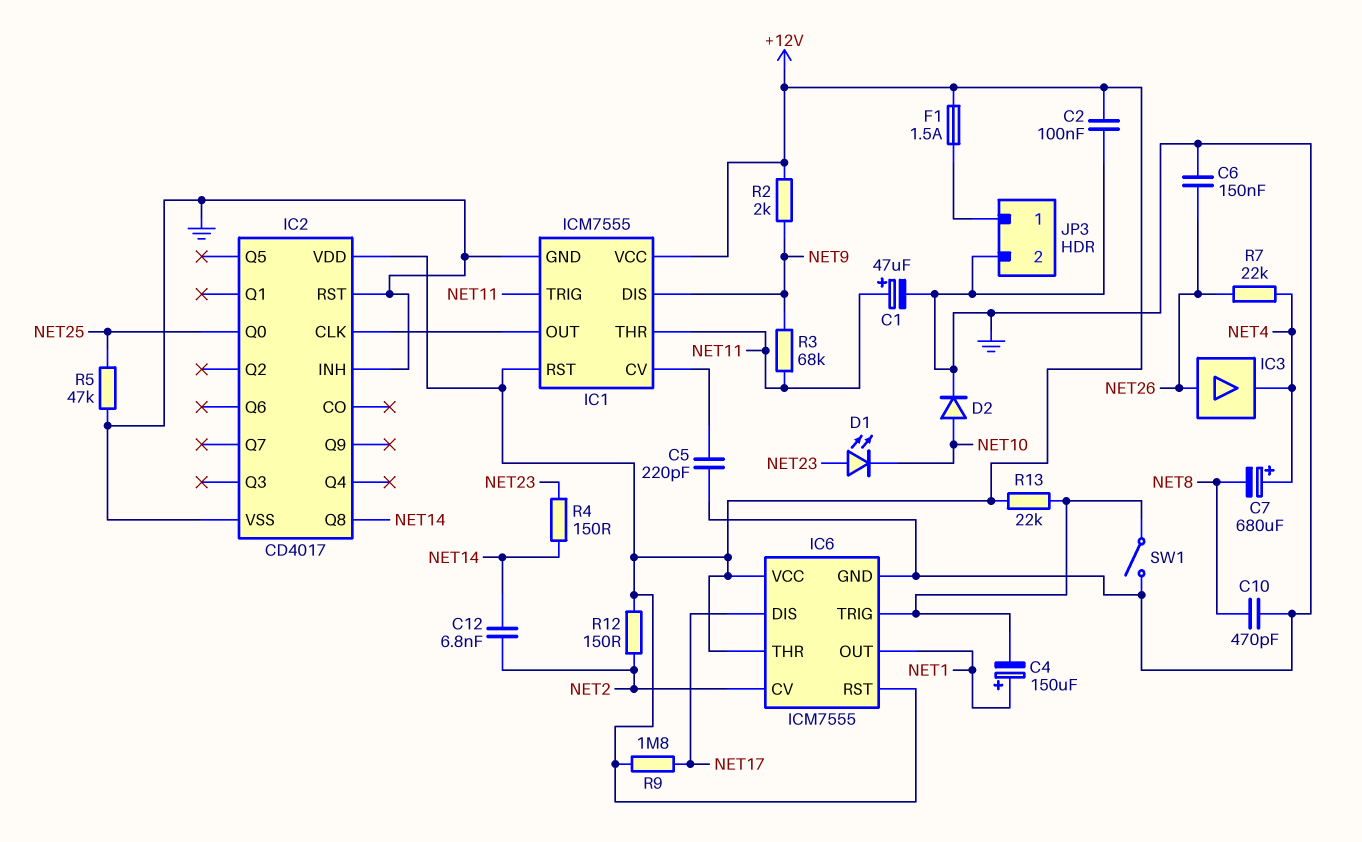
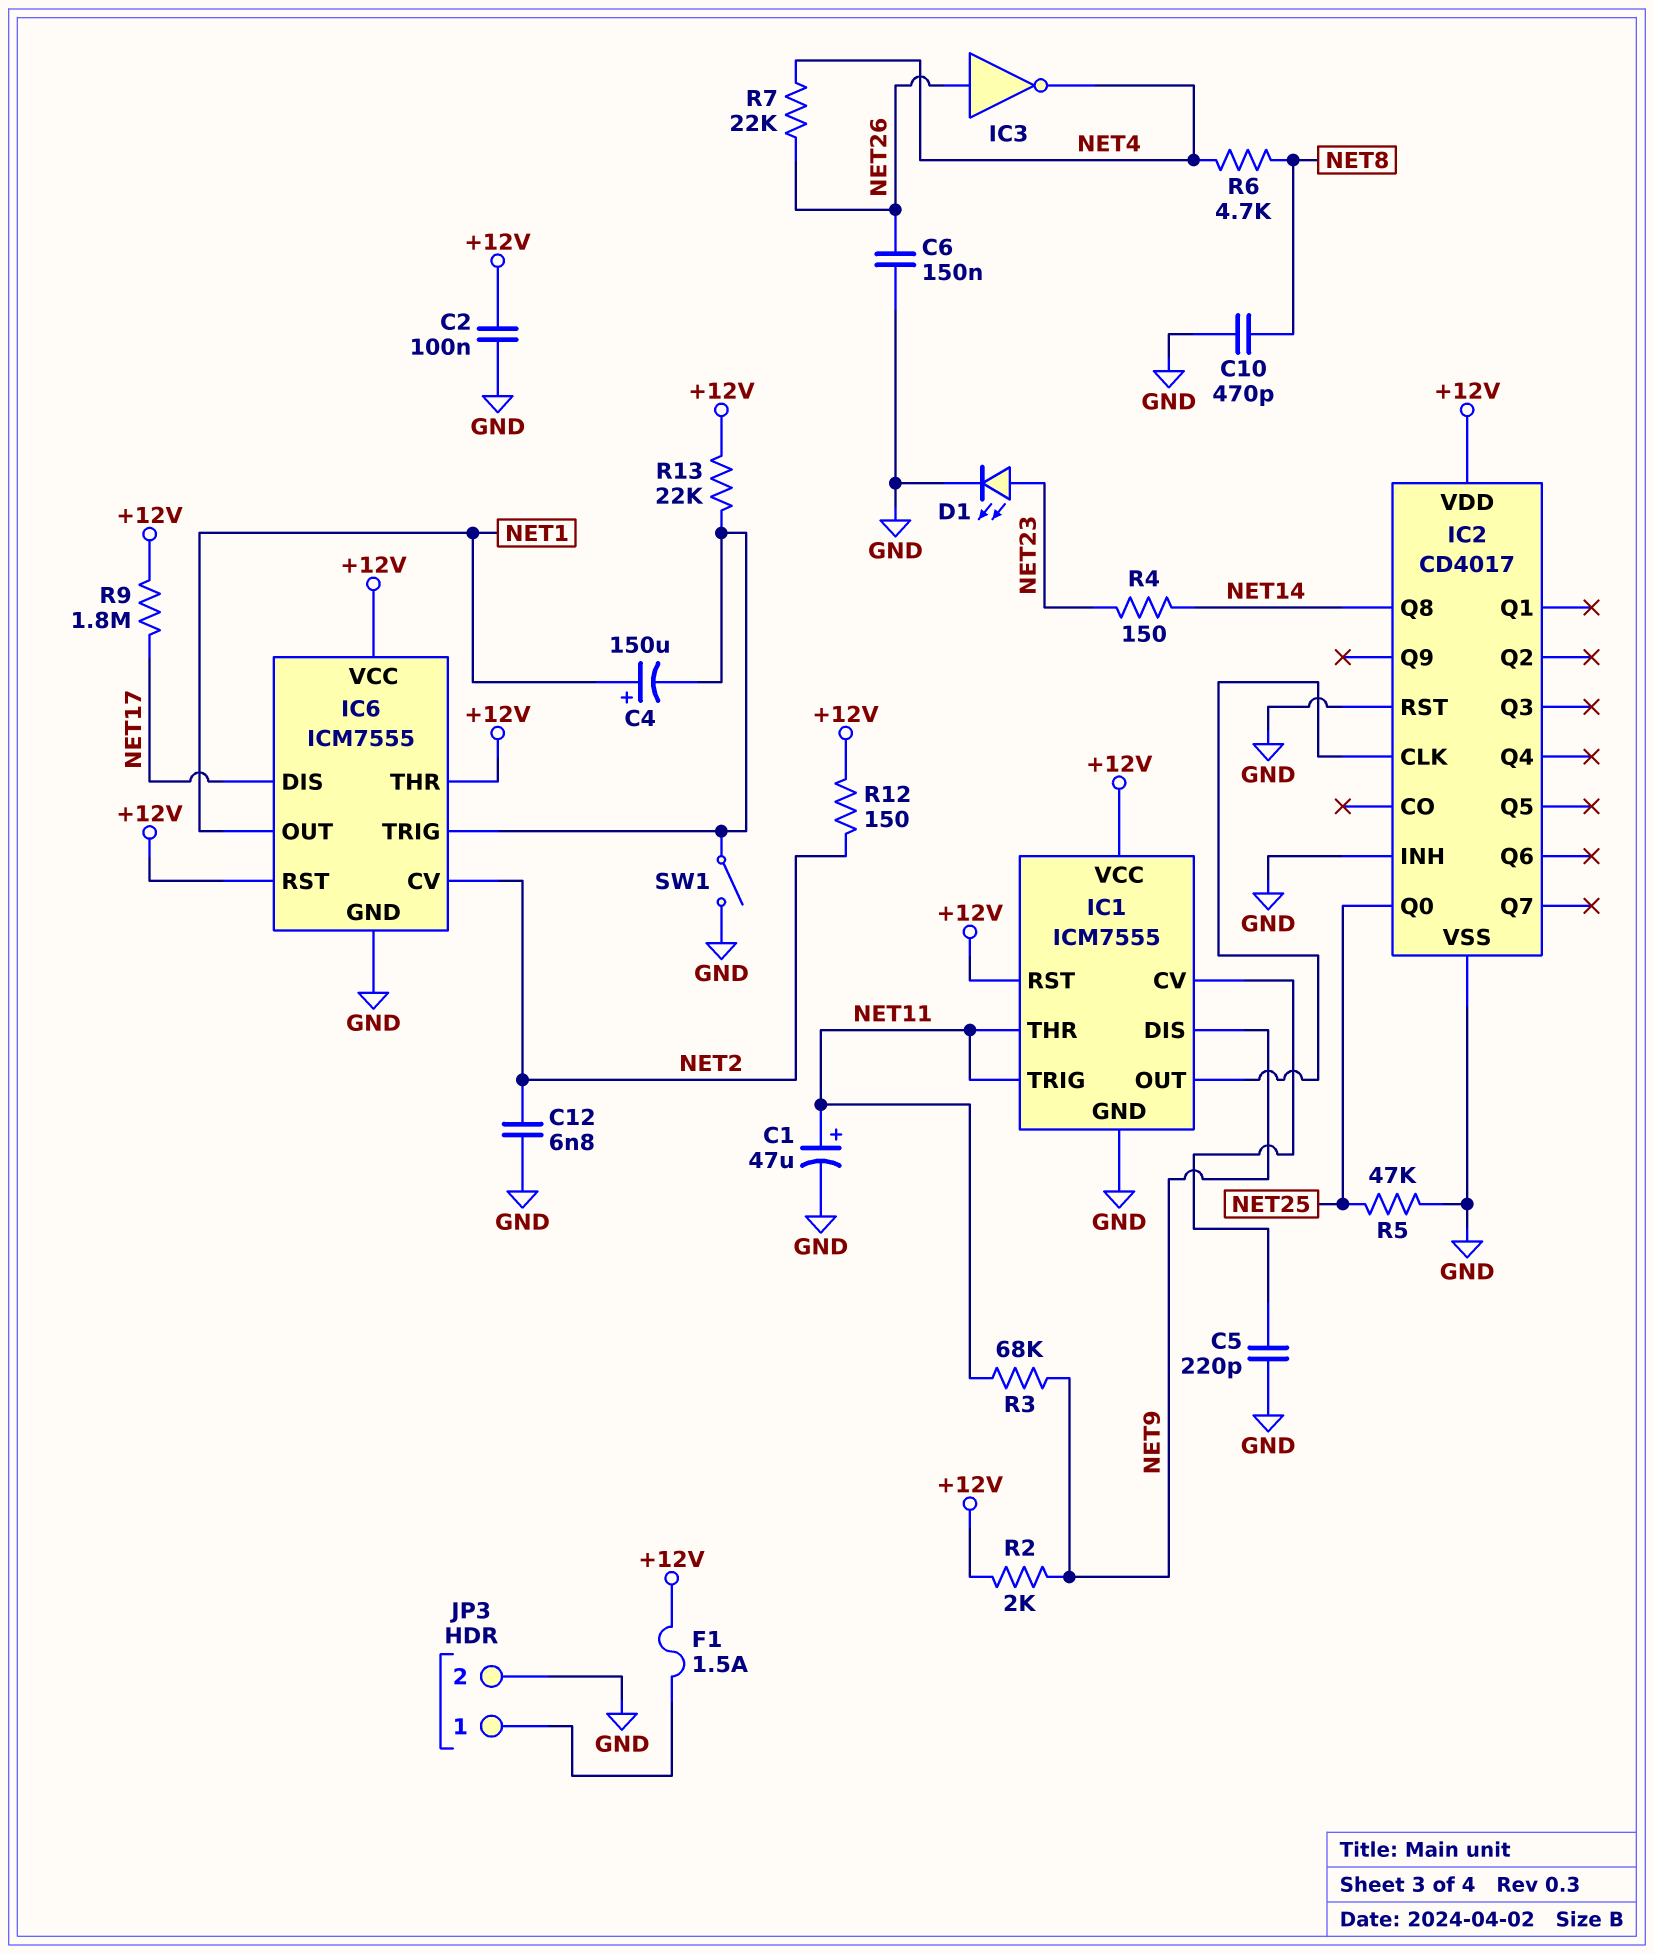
C7: 680uF (plus NET4, minus NET8) -> none
C12: 6.8nF (NET2, NET14) -> 6.8nF (GND, NET2)
D1: LED (A NET23, K NET10) -> LED (A NET23, K GND)
D2: diode (A NET10, K GND) -> none
IC3: buffer (in NET26, out NET4) -> NOT (in NET26, out NET4)
R6: none -> 4.7k (NET4, NET8)

